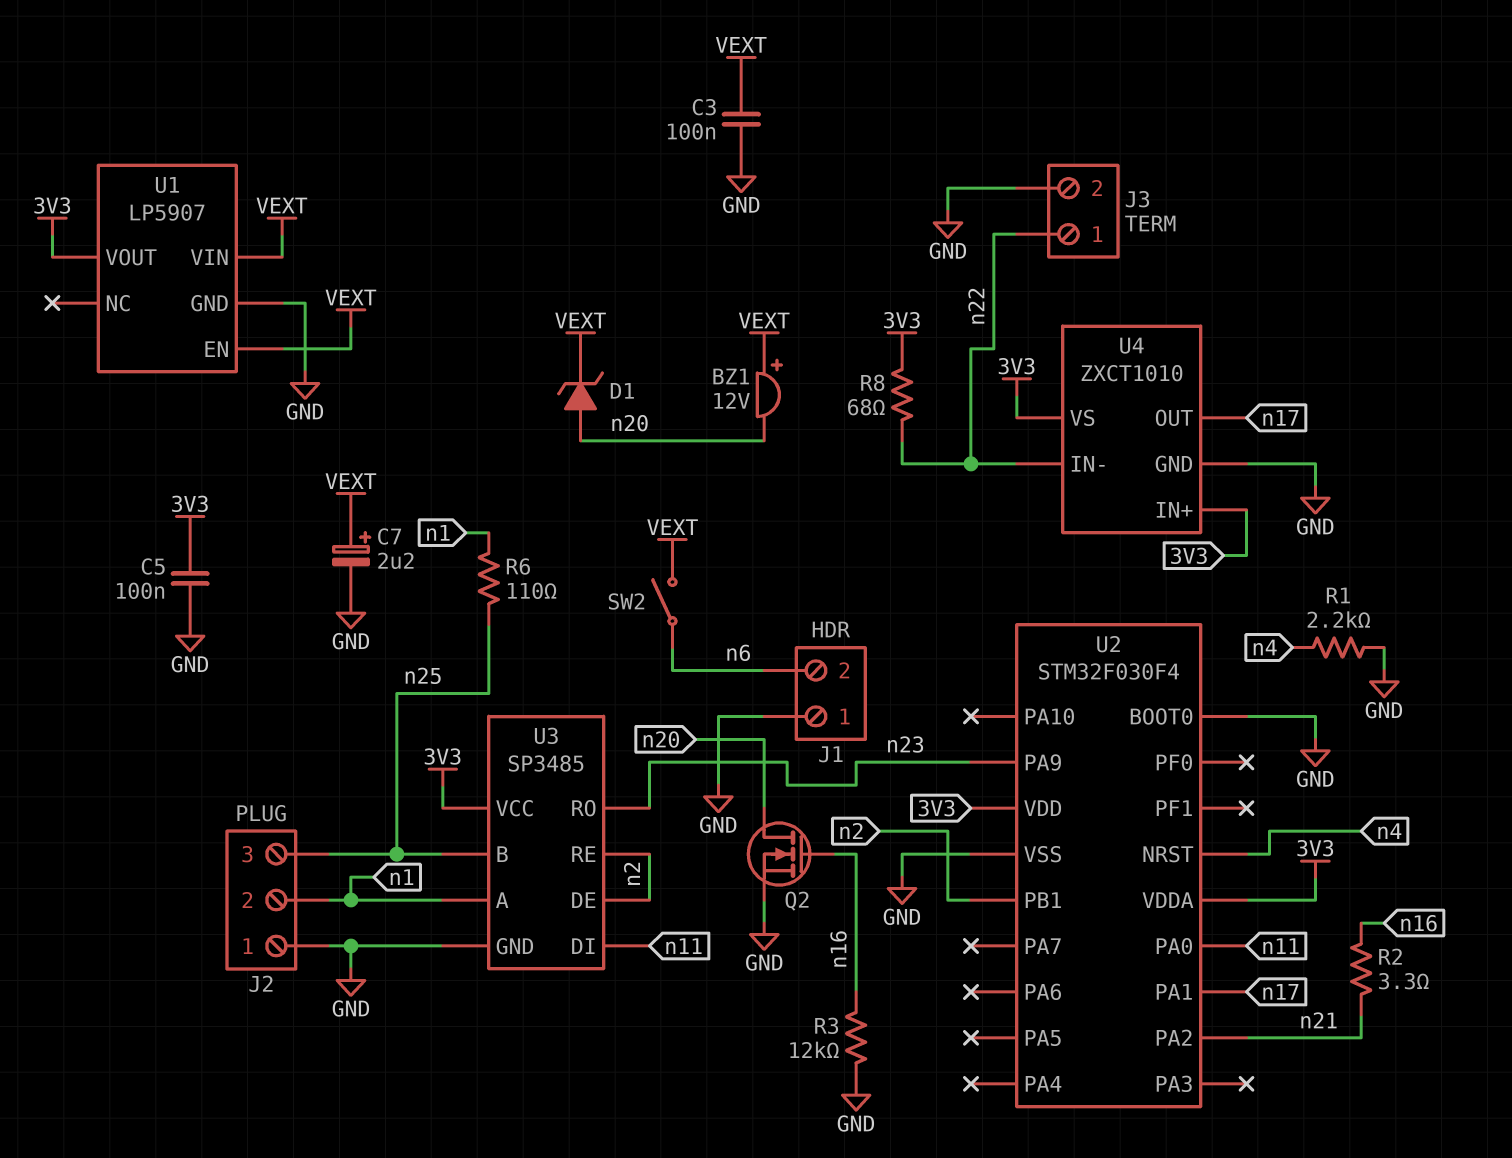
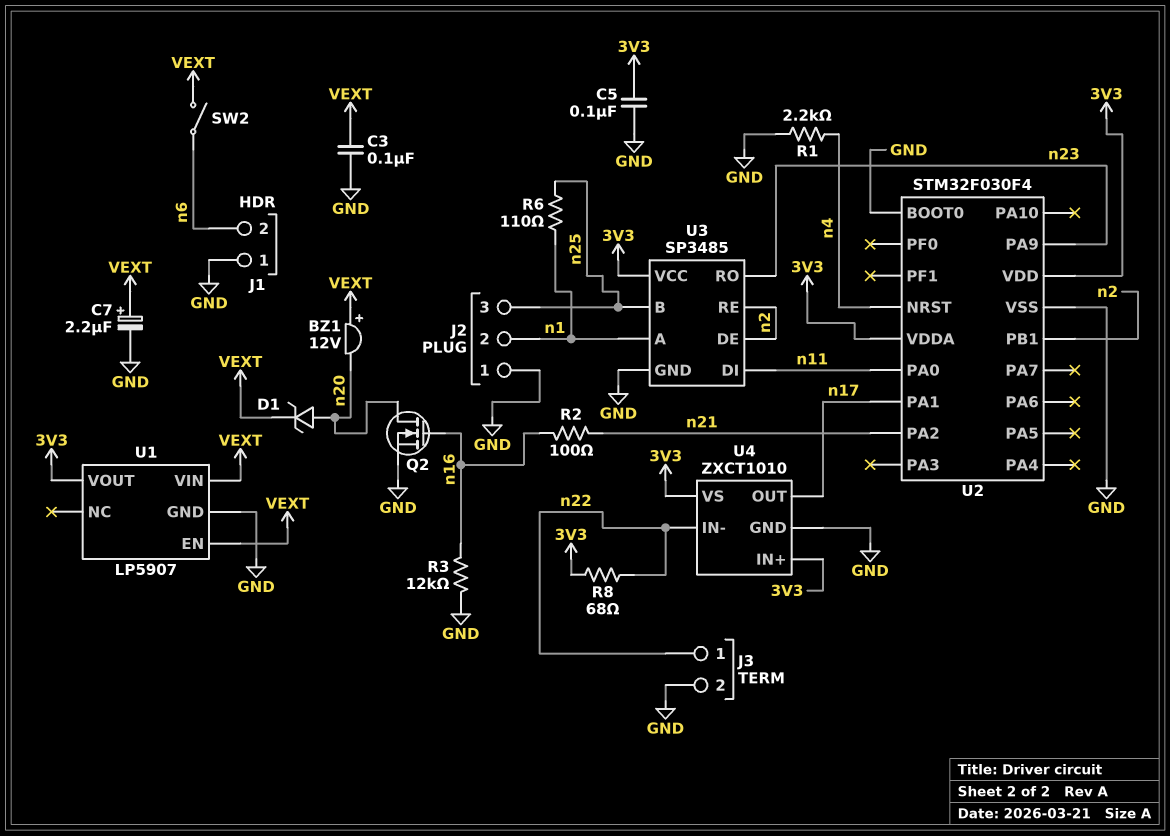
R2: 3.3 (n16, n21) -> 100 (n16, n21)

